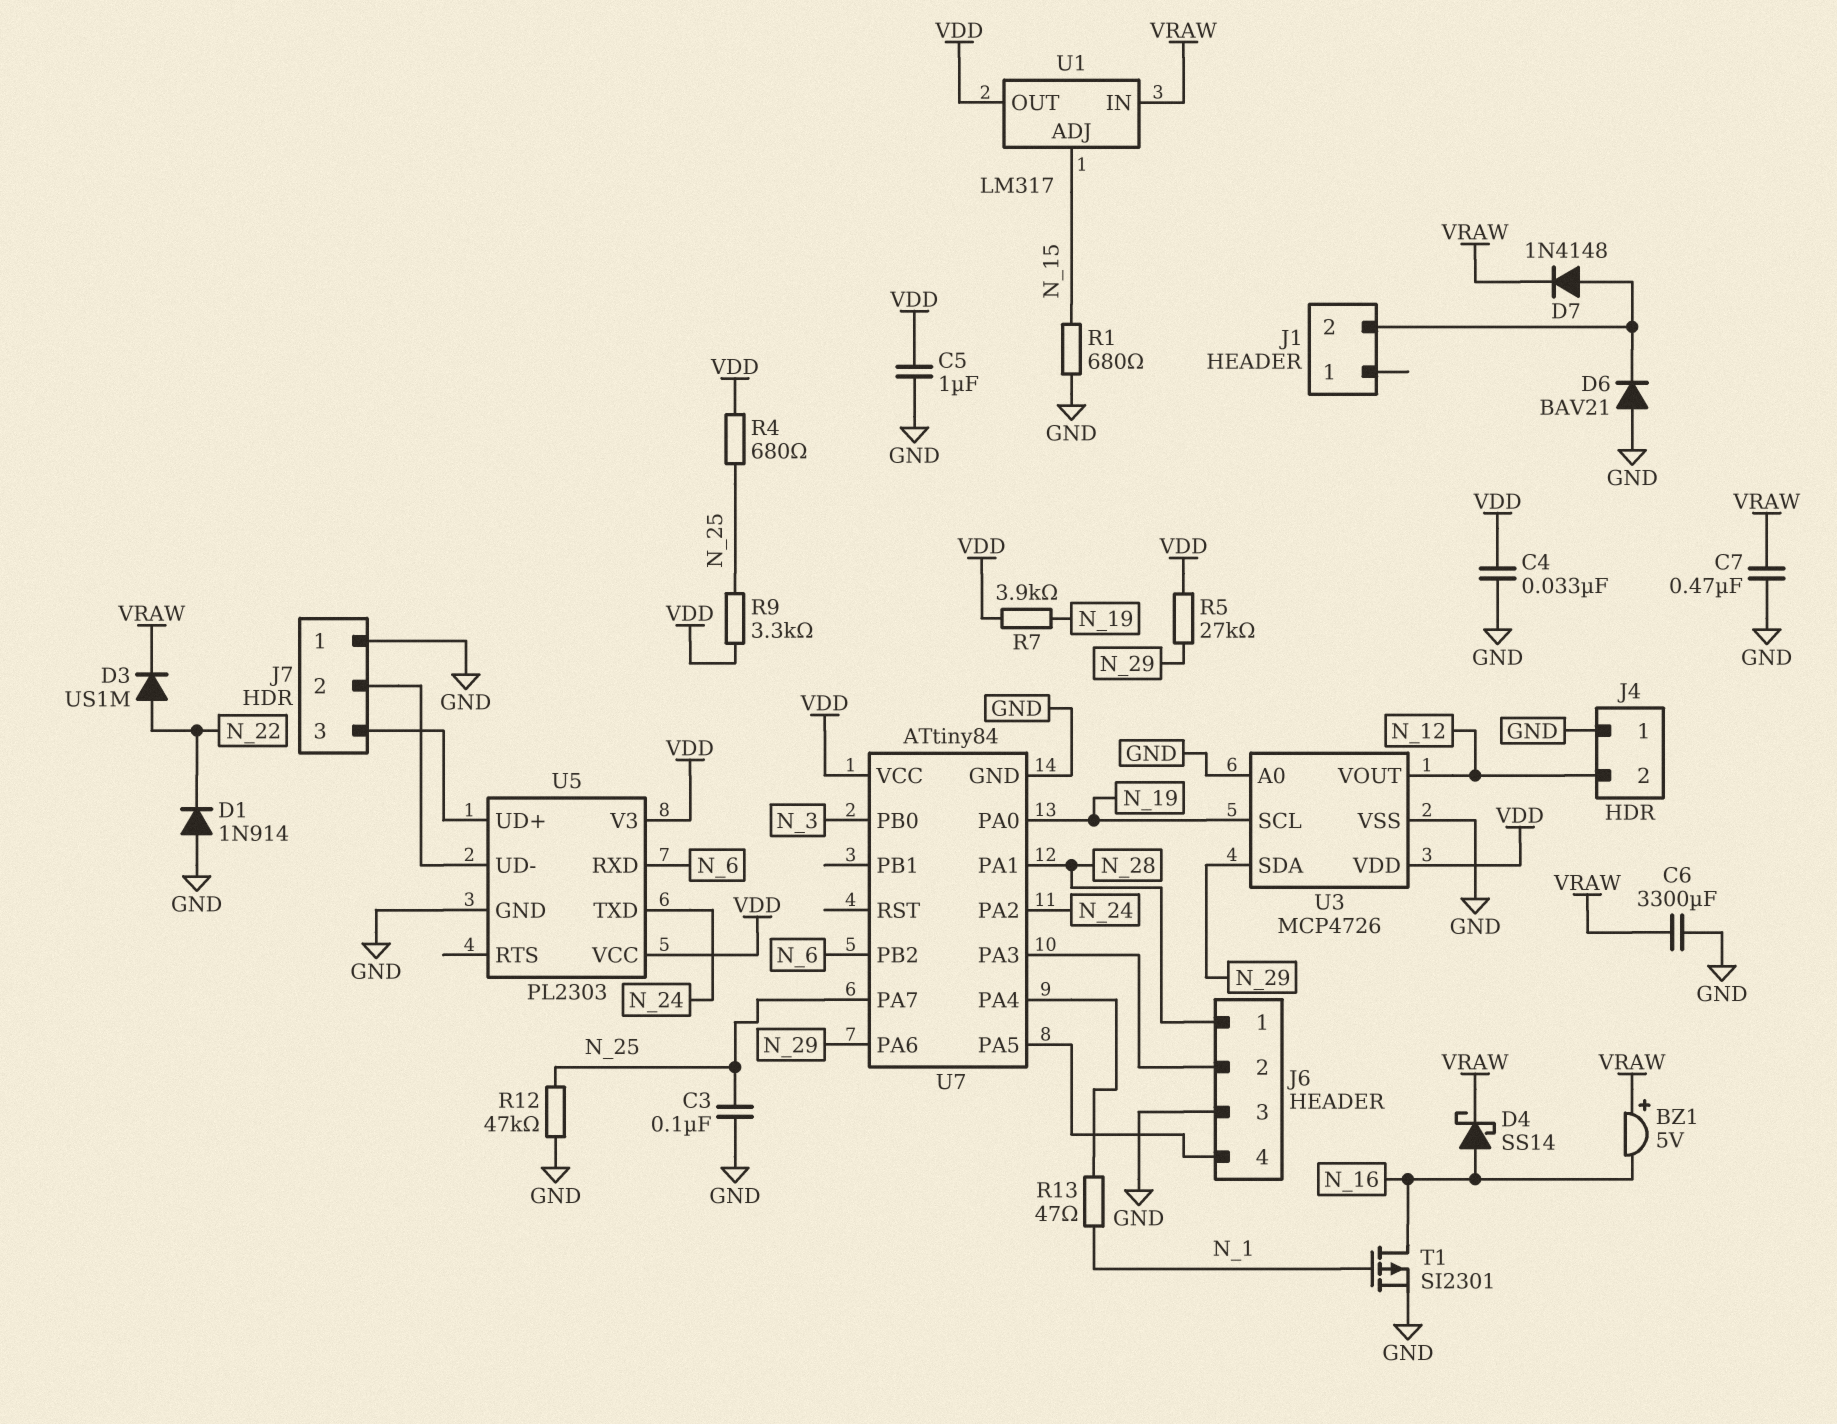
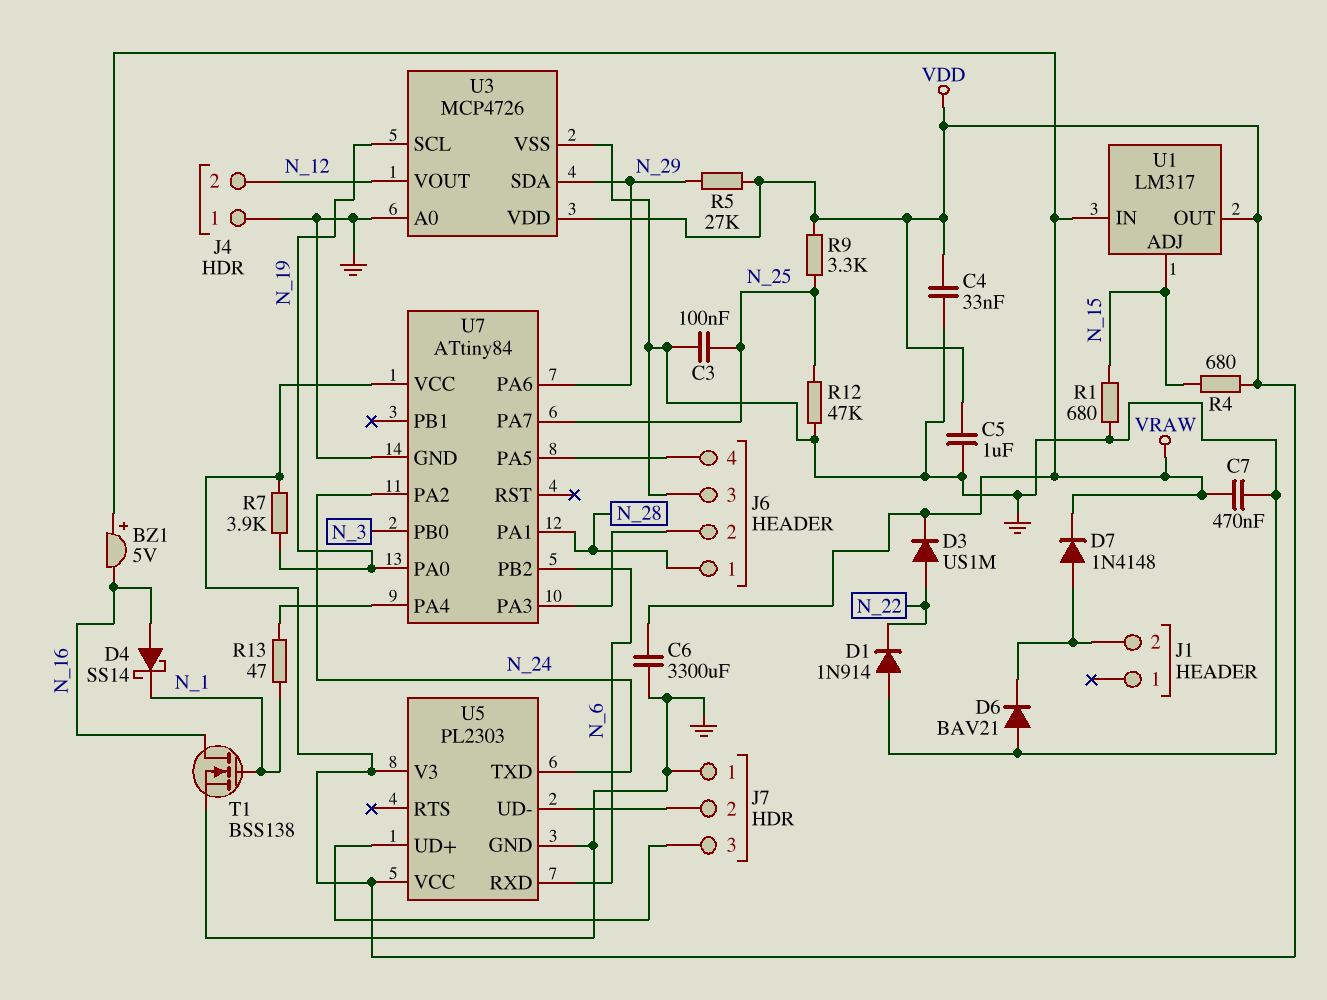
D4: schottky SS14 (A N_16, K VRAW) -> schottky SS14 (A N_16, K N_1)
R4: 680 (N_25, VDD) -> 680 (N_15, VDD)
T1: PMOS SI2301 (G N_1, D N_16, S GND) -> NMOS BSS138 (G N_1, D N_16, S GND)

